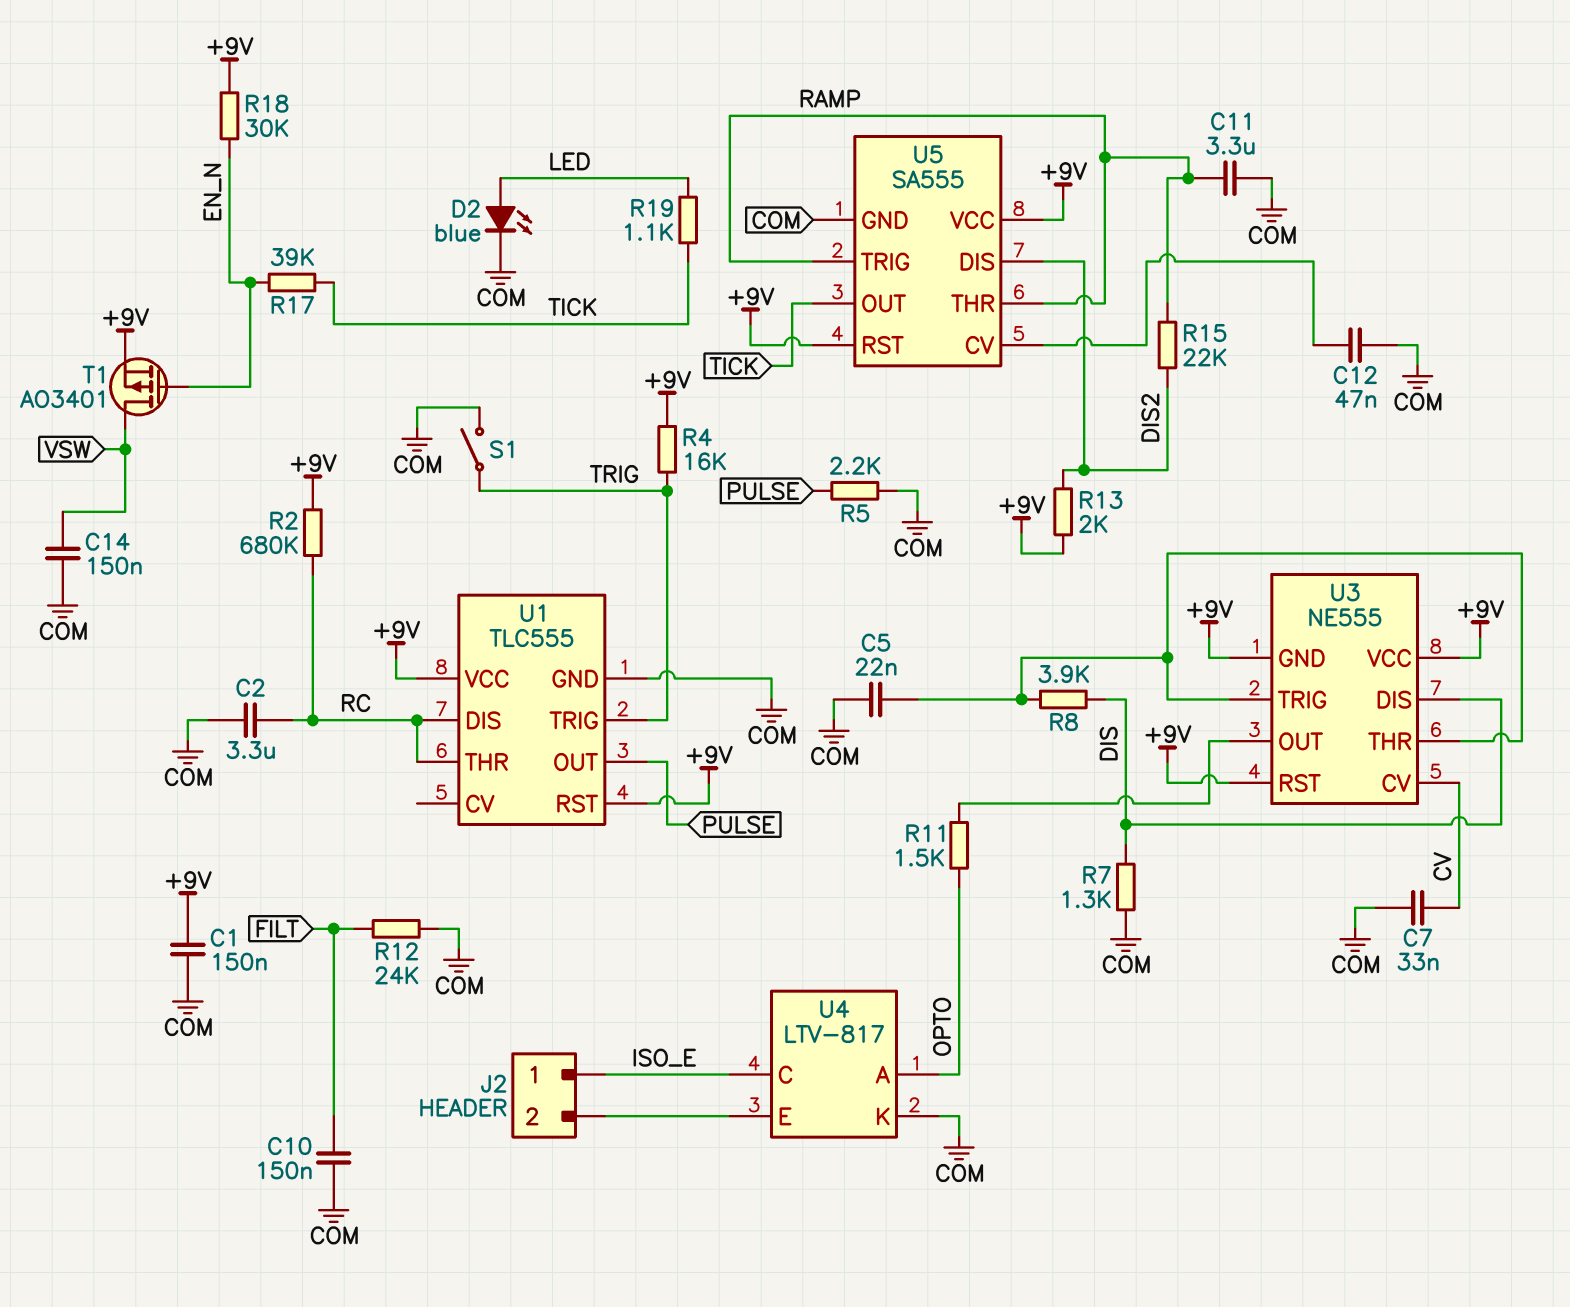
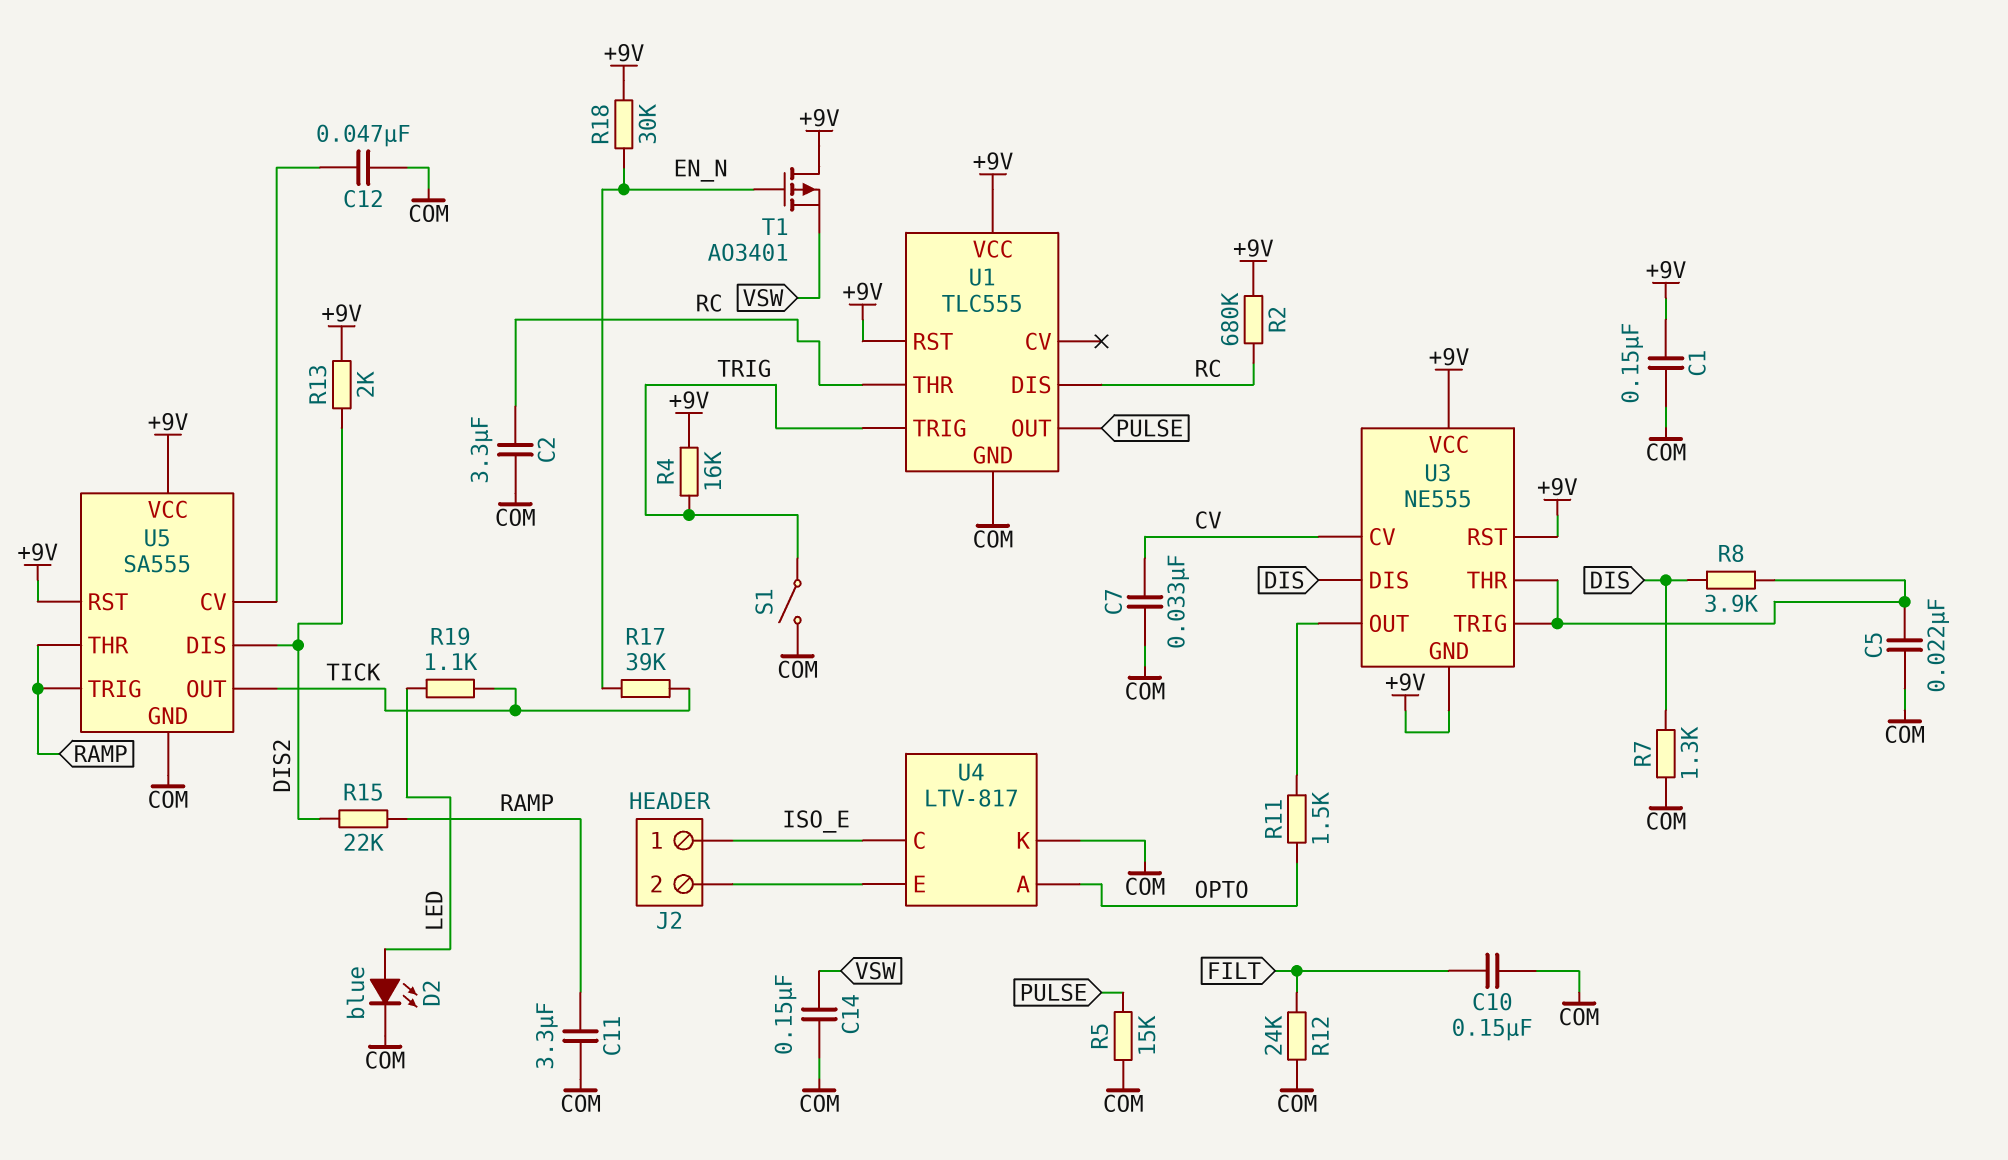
R5: 2.2k (COM, PULSE) -> 15k (COM, PULSE)
T1: PMOS AO3401 (G EN_N, D VSW, S +9V) -> PMOS AO3401 (G EN_N, D +9V, S VSW)

